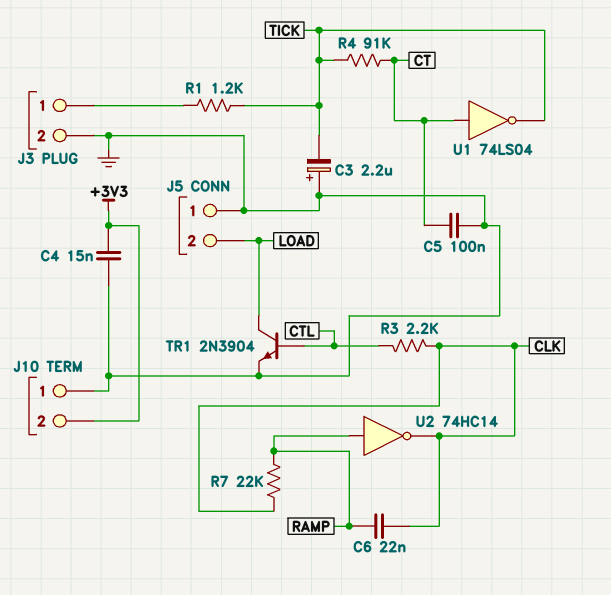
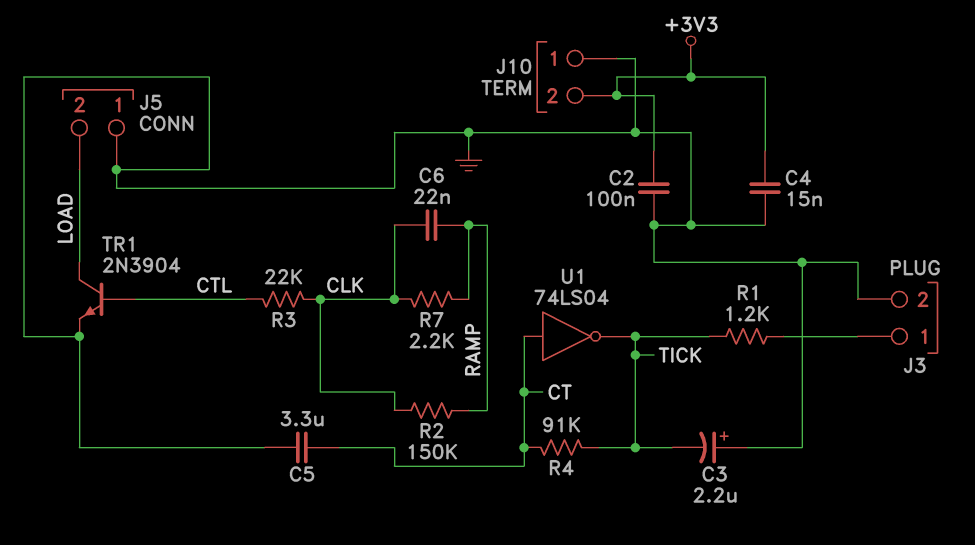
C2: none -> 100nF (+3V3, GND)
C5: 100nF (CT, GND) -> 3.3uF (CT, GND)
R2: none -> 150k (CLK, RAMP)
R3: 2.2k (CLK, CTL) -> 22k (CLK, CTL)
R7: 22k (CLK, RAMP) -> 2.2k (CLK, RAMP)
U2: NOT 74HC14 (in RAMP, out CLK) -> none

